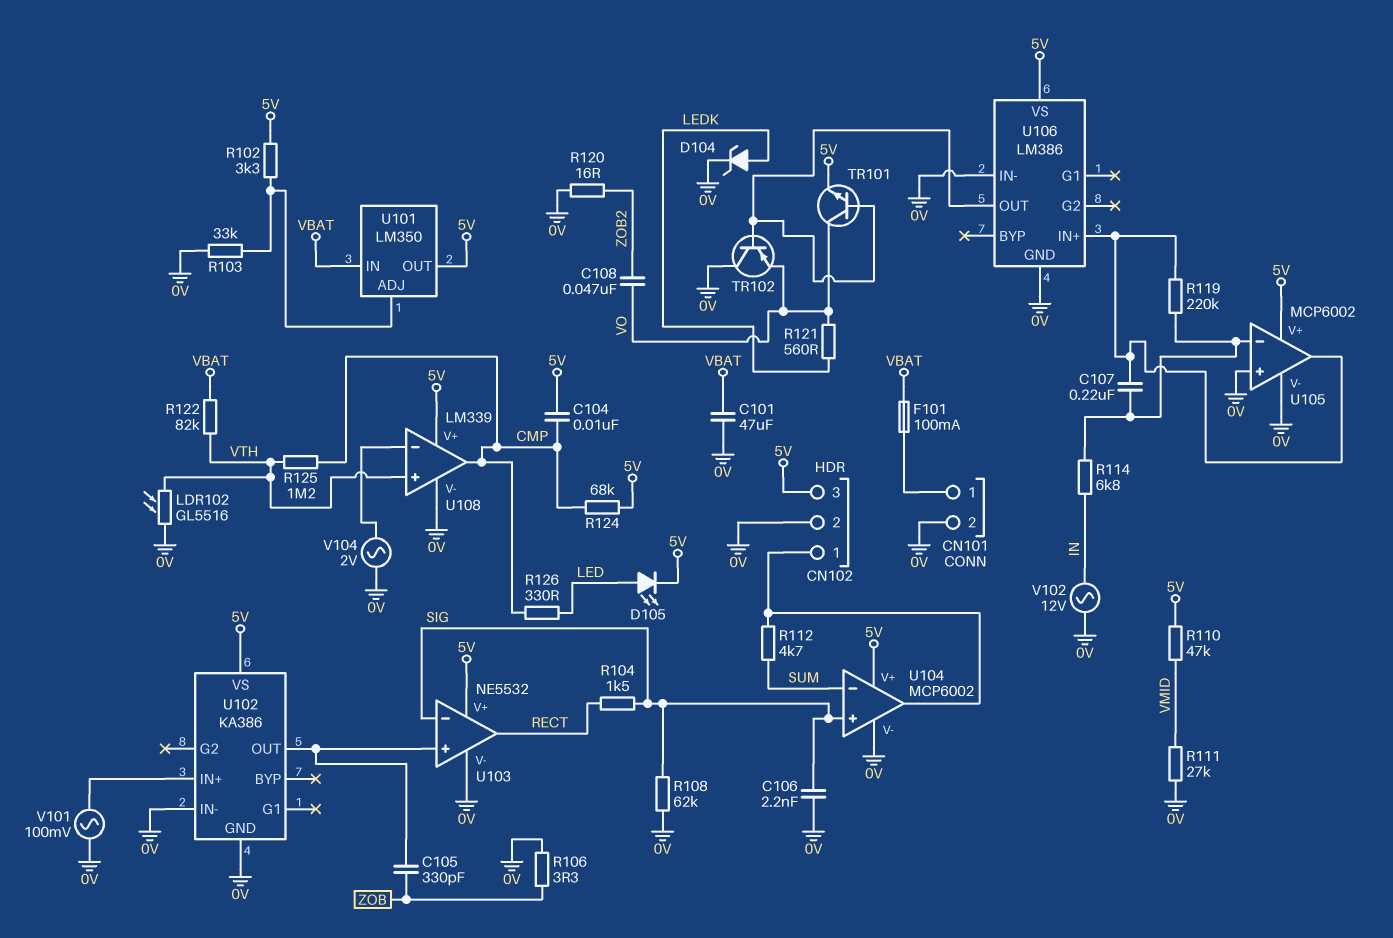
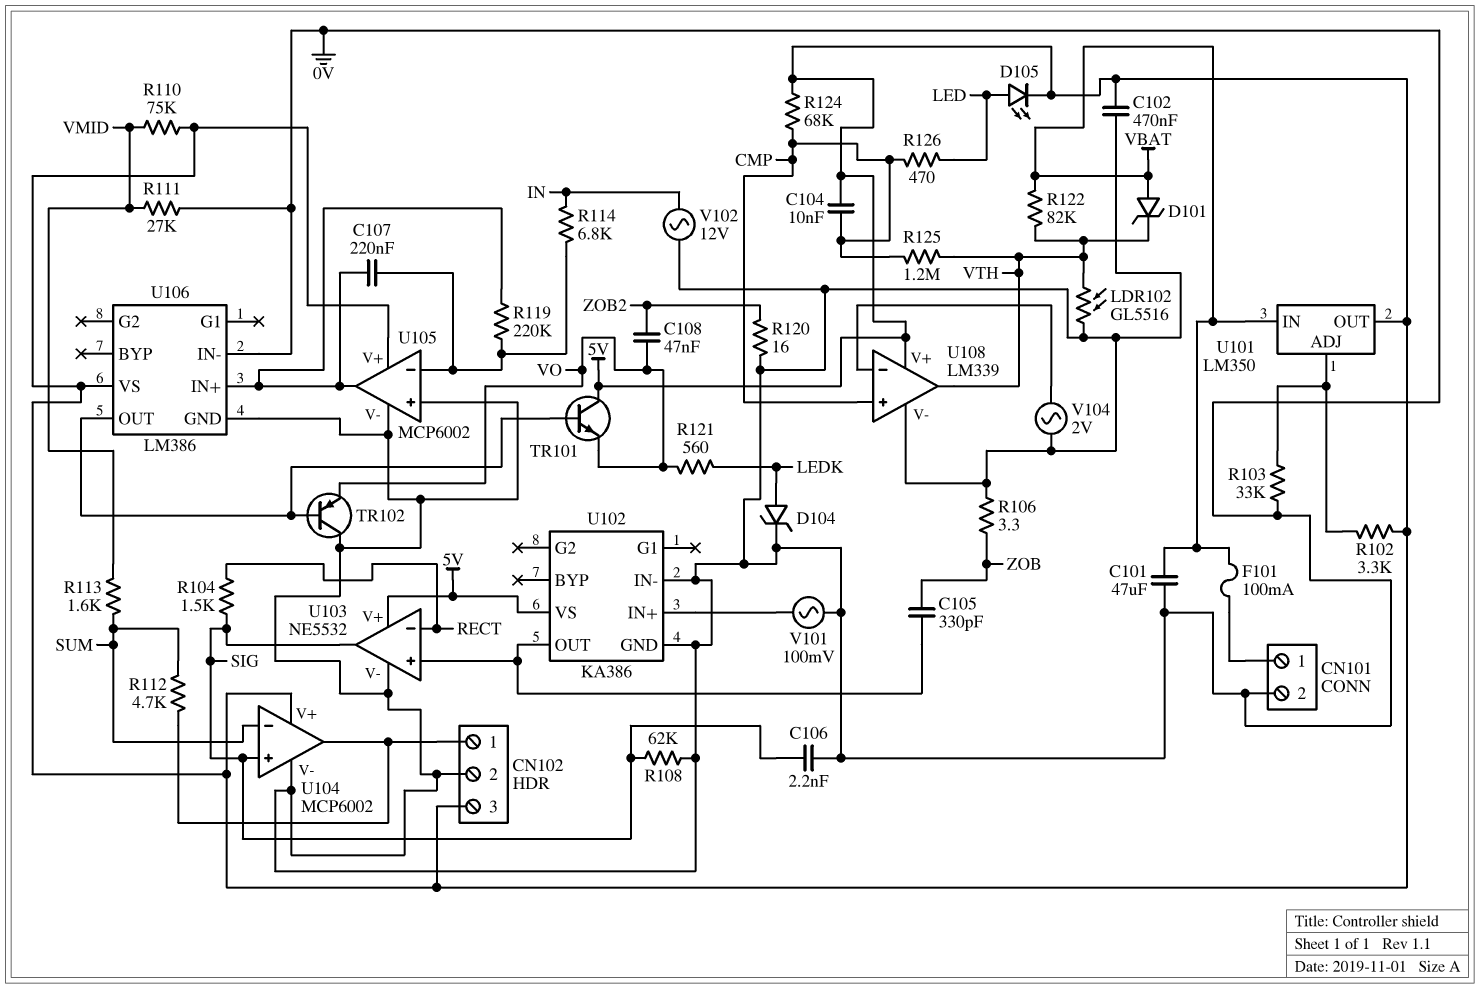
C102: none -> 470nF (0V, 5V)
D101: none -> zener (A VBAT, K VTH)
R110: 47k (5V, VMID) -> 75k (5V, VMID)
R113: none -> 1.6k (SUM, VMID)
R126: 330 (CMP, LED) -> 470 (CMP, LED)
TR101: NPN (B U106/OUT, C VO, E 5V) -> NPN (B U106/OUT, C 5V, E VO)
U103 pin in-: SIG -> RECT
U103 pin out: RECT -> SIG
U108 pin in+: VTH -> CMP
U108 pin out: CMP -> VTH

